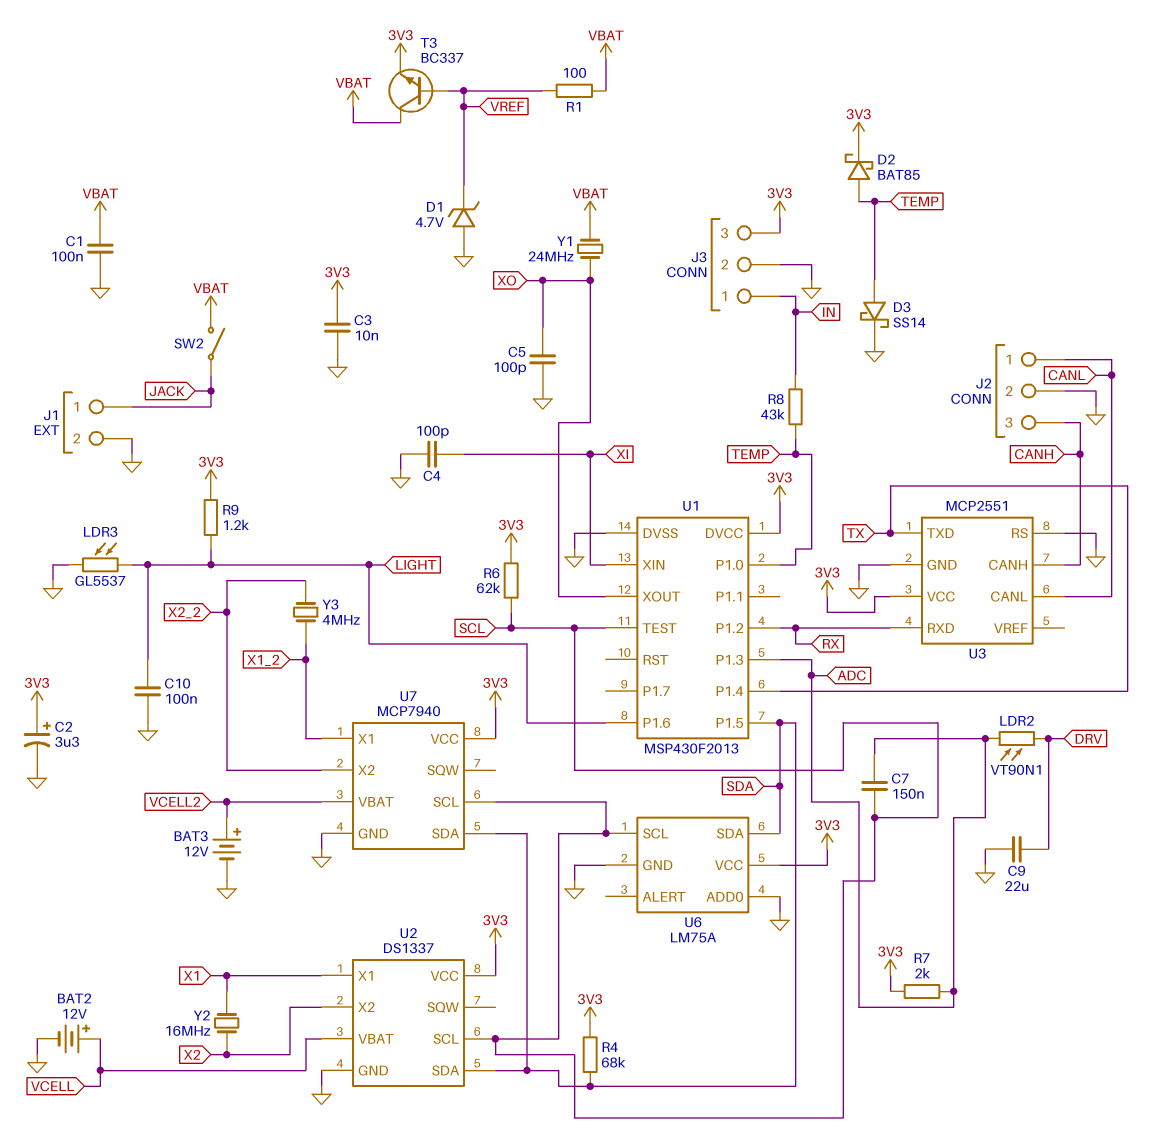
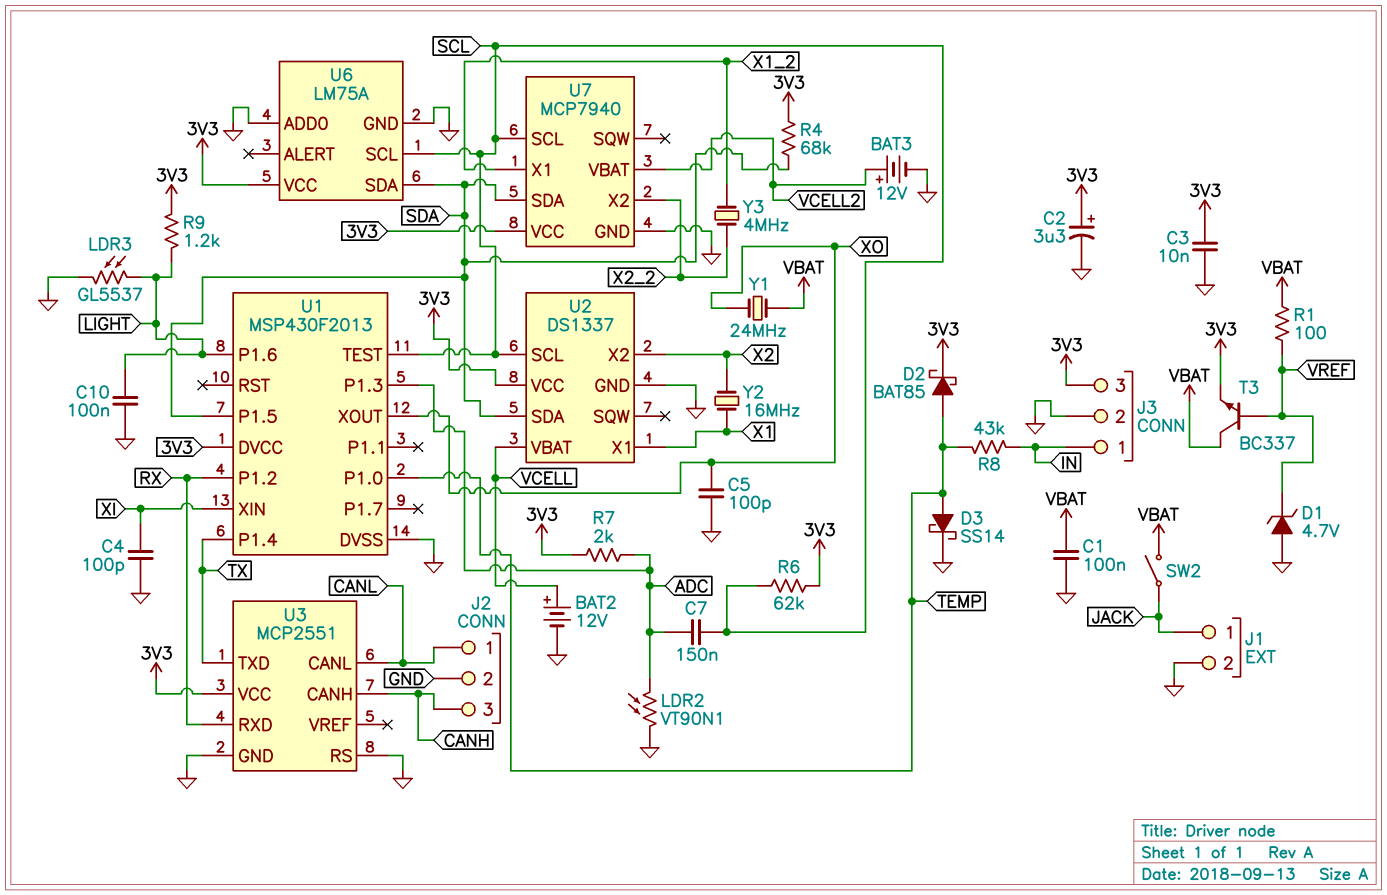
C9: 22uF (DRV, GND) -> none
LDR2: VT90N1 (ADC, DRV) -> VT90N1 (ADC, GND)

